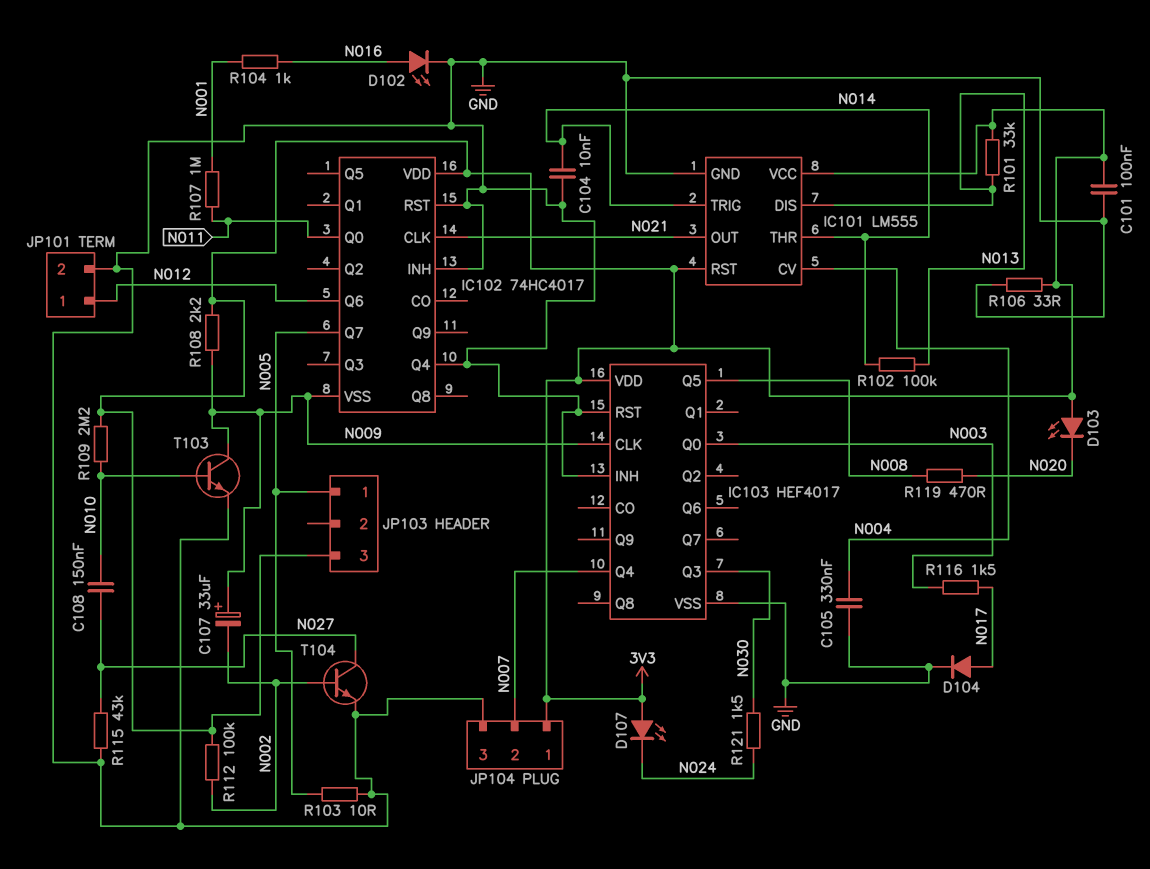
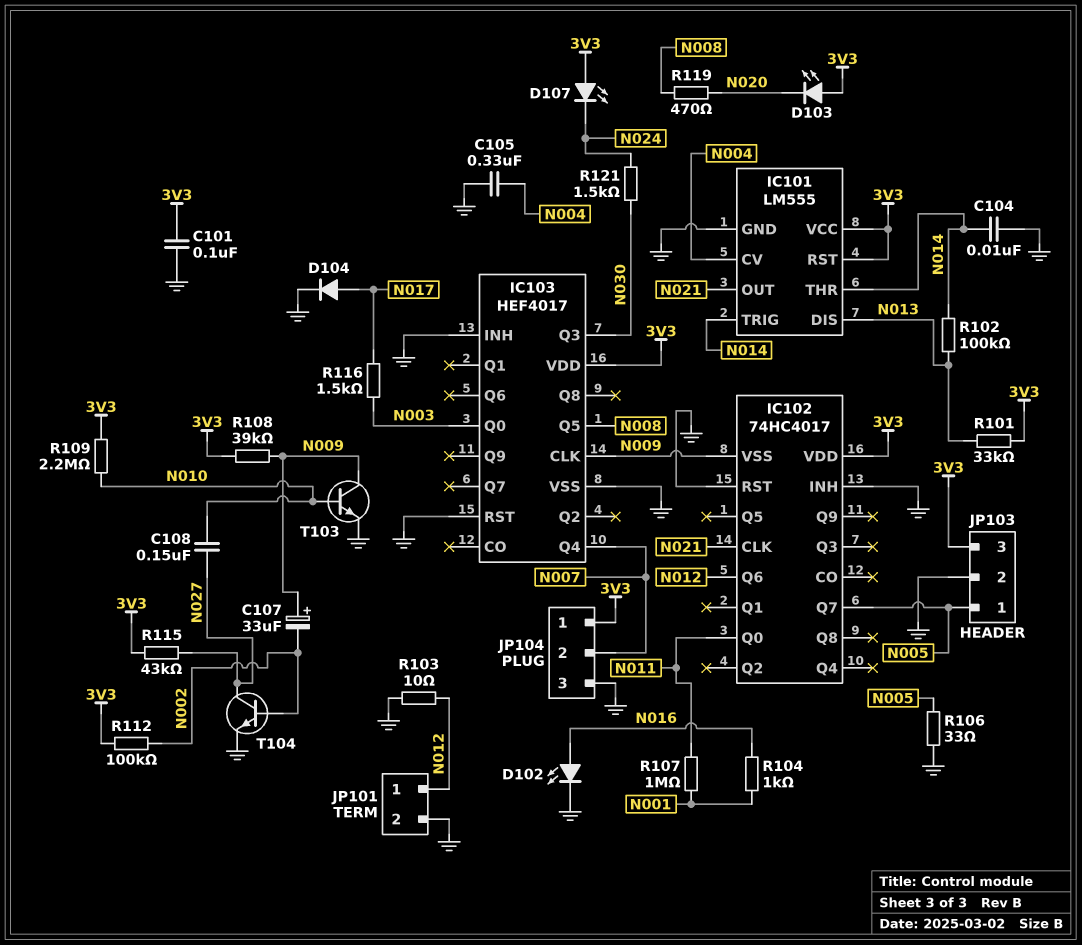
IC102 pin Q4: GND -> none
JP103 pin 2: none -> GND
R103: 10 (GND, N005) -> 10 (GND, N012)
R106: 33 (3V3, GND) -> 33 (GND, N005)
R108: 2.2k (3V3, N009) -> 39k (3V3, N009)
R115: 43k (GND, N027) -> 43k (3V3, N027)

